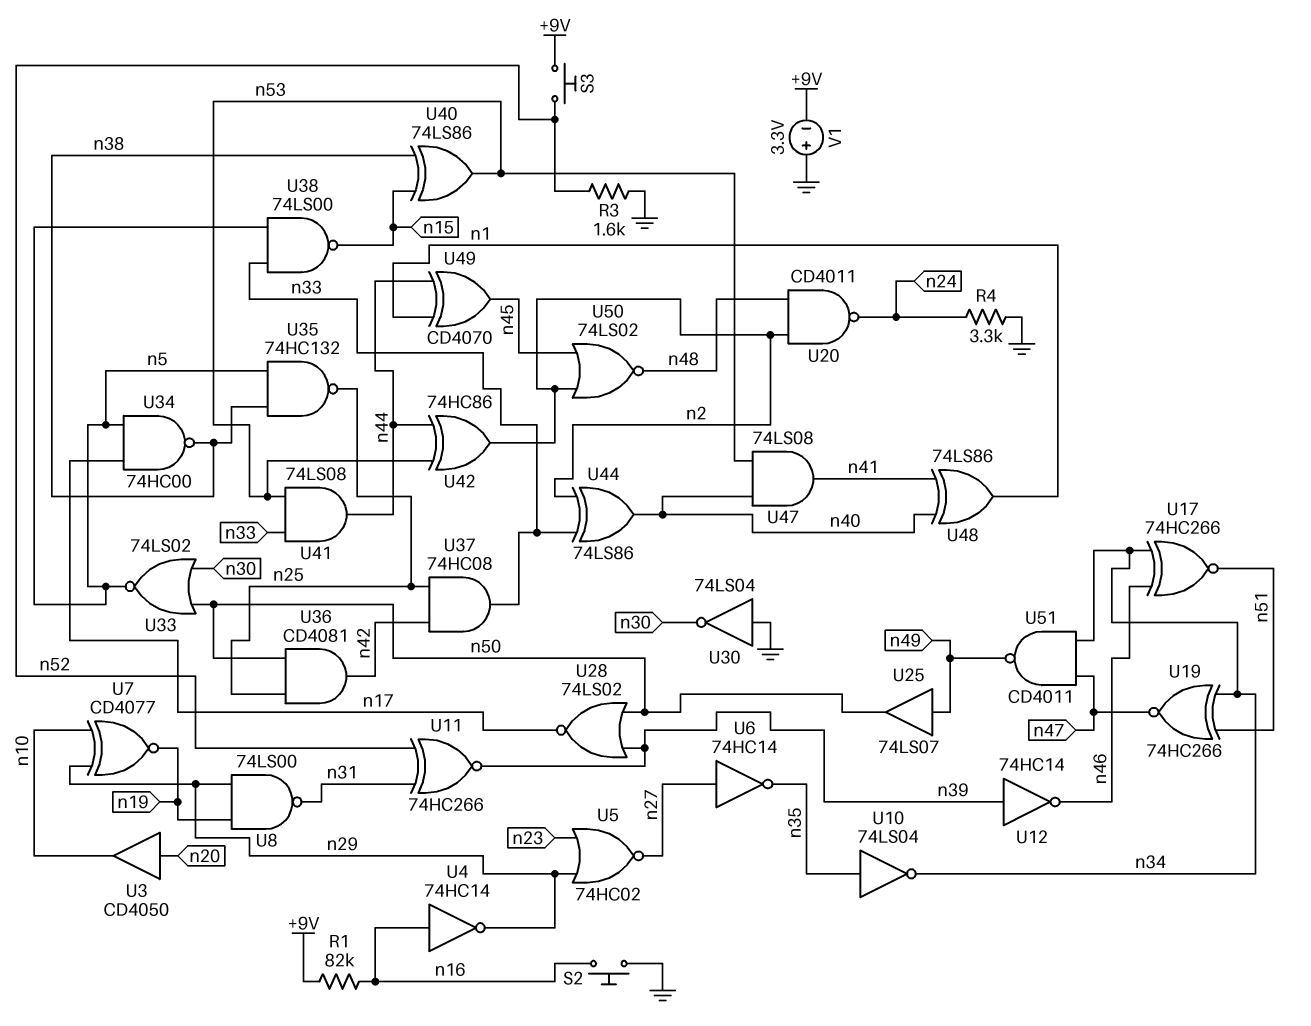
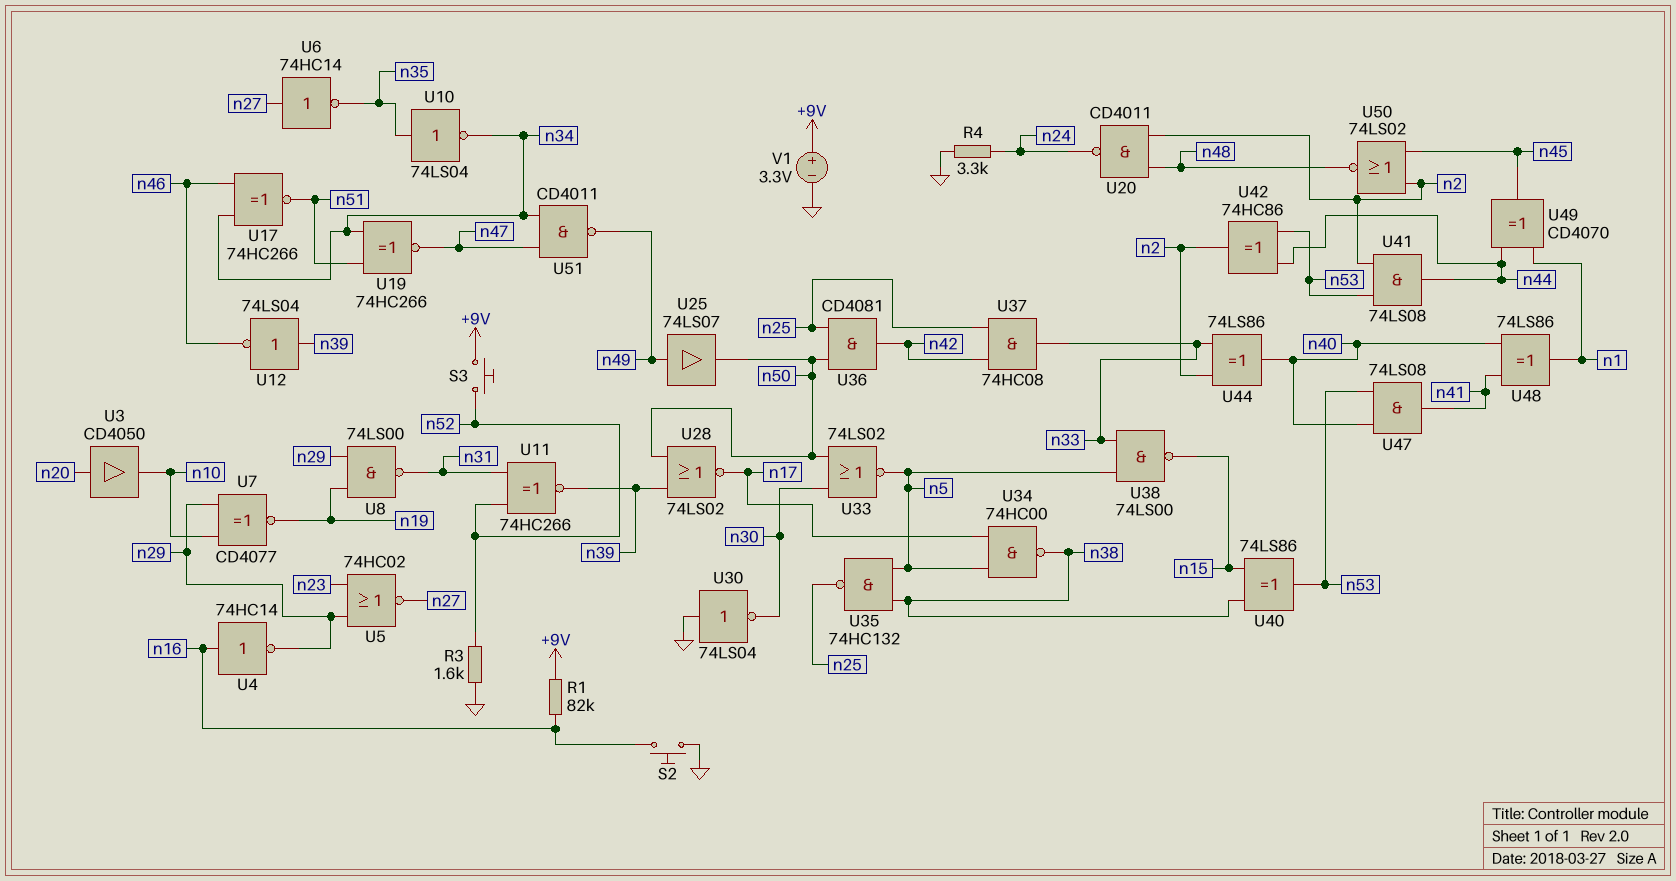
U12: NOT 74HC14 (in n39, out n46) -> NOT 74LS04 (in n39, out n46)
U41: AND 74LS08 (in n33, in n53, out n44) -> AND 74LS08 (in n2, in n53, out n44)
V1: 3.3V (plus GND, minus +9V) -> 3.3V (plus +9V, minus GND)

